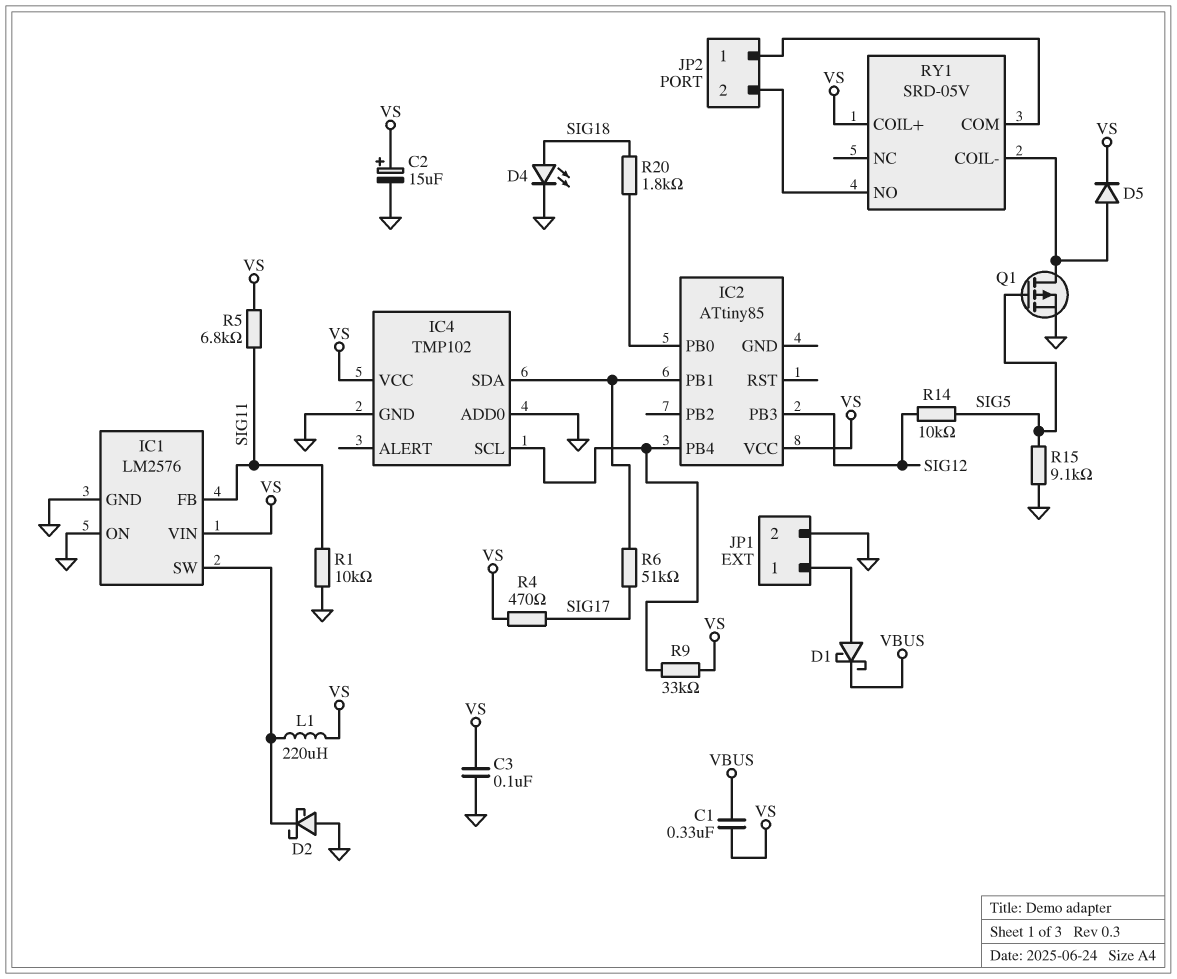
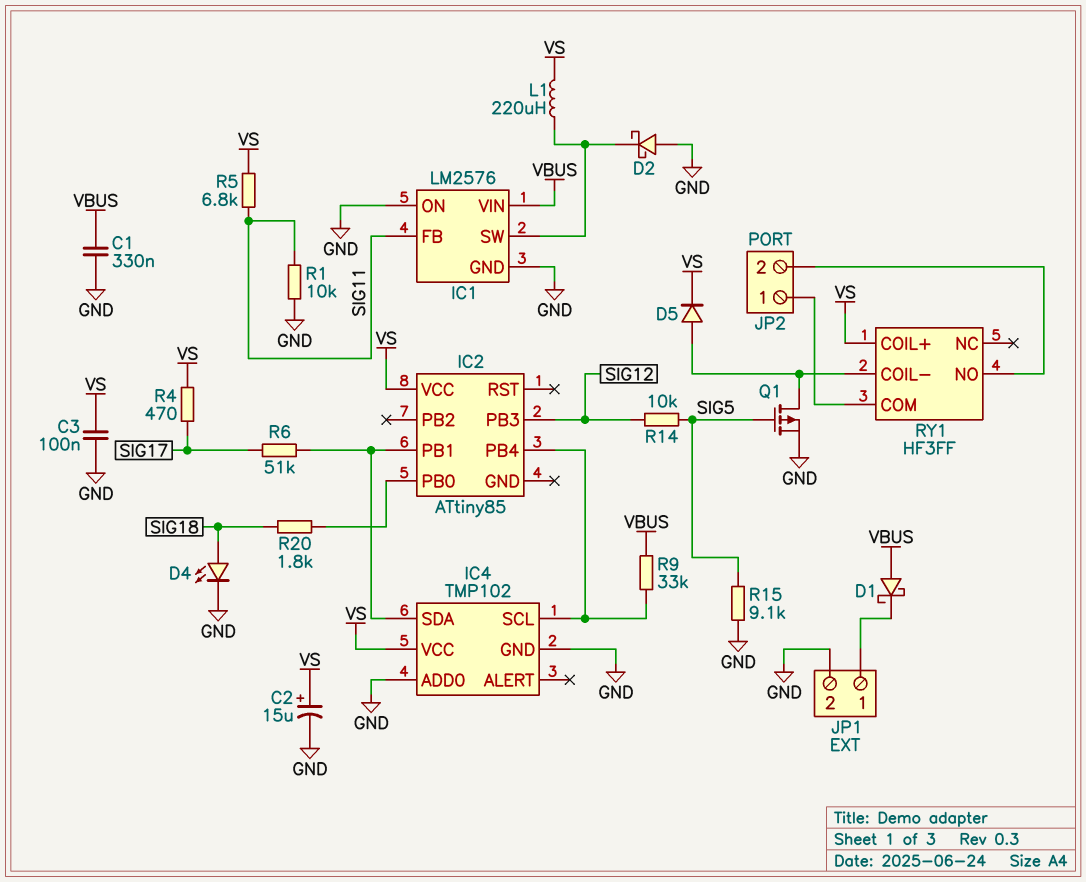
C1: 330nF (VBUS, VS) -> 330nF (GND, VBUS)
D1: schottky (A JP1/1, K VBUS) -> schottky (A VBUS, K JP1/1)
IC1 pin VIN: VS -> VBUS
R9: 33k (IC2/PB4, VS) -> 33k (IC2/PB4, VBUS)
RY1: SRD-05V -> HF3FF

